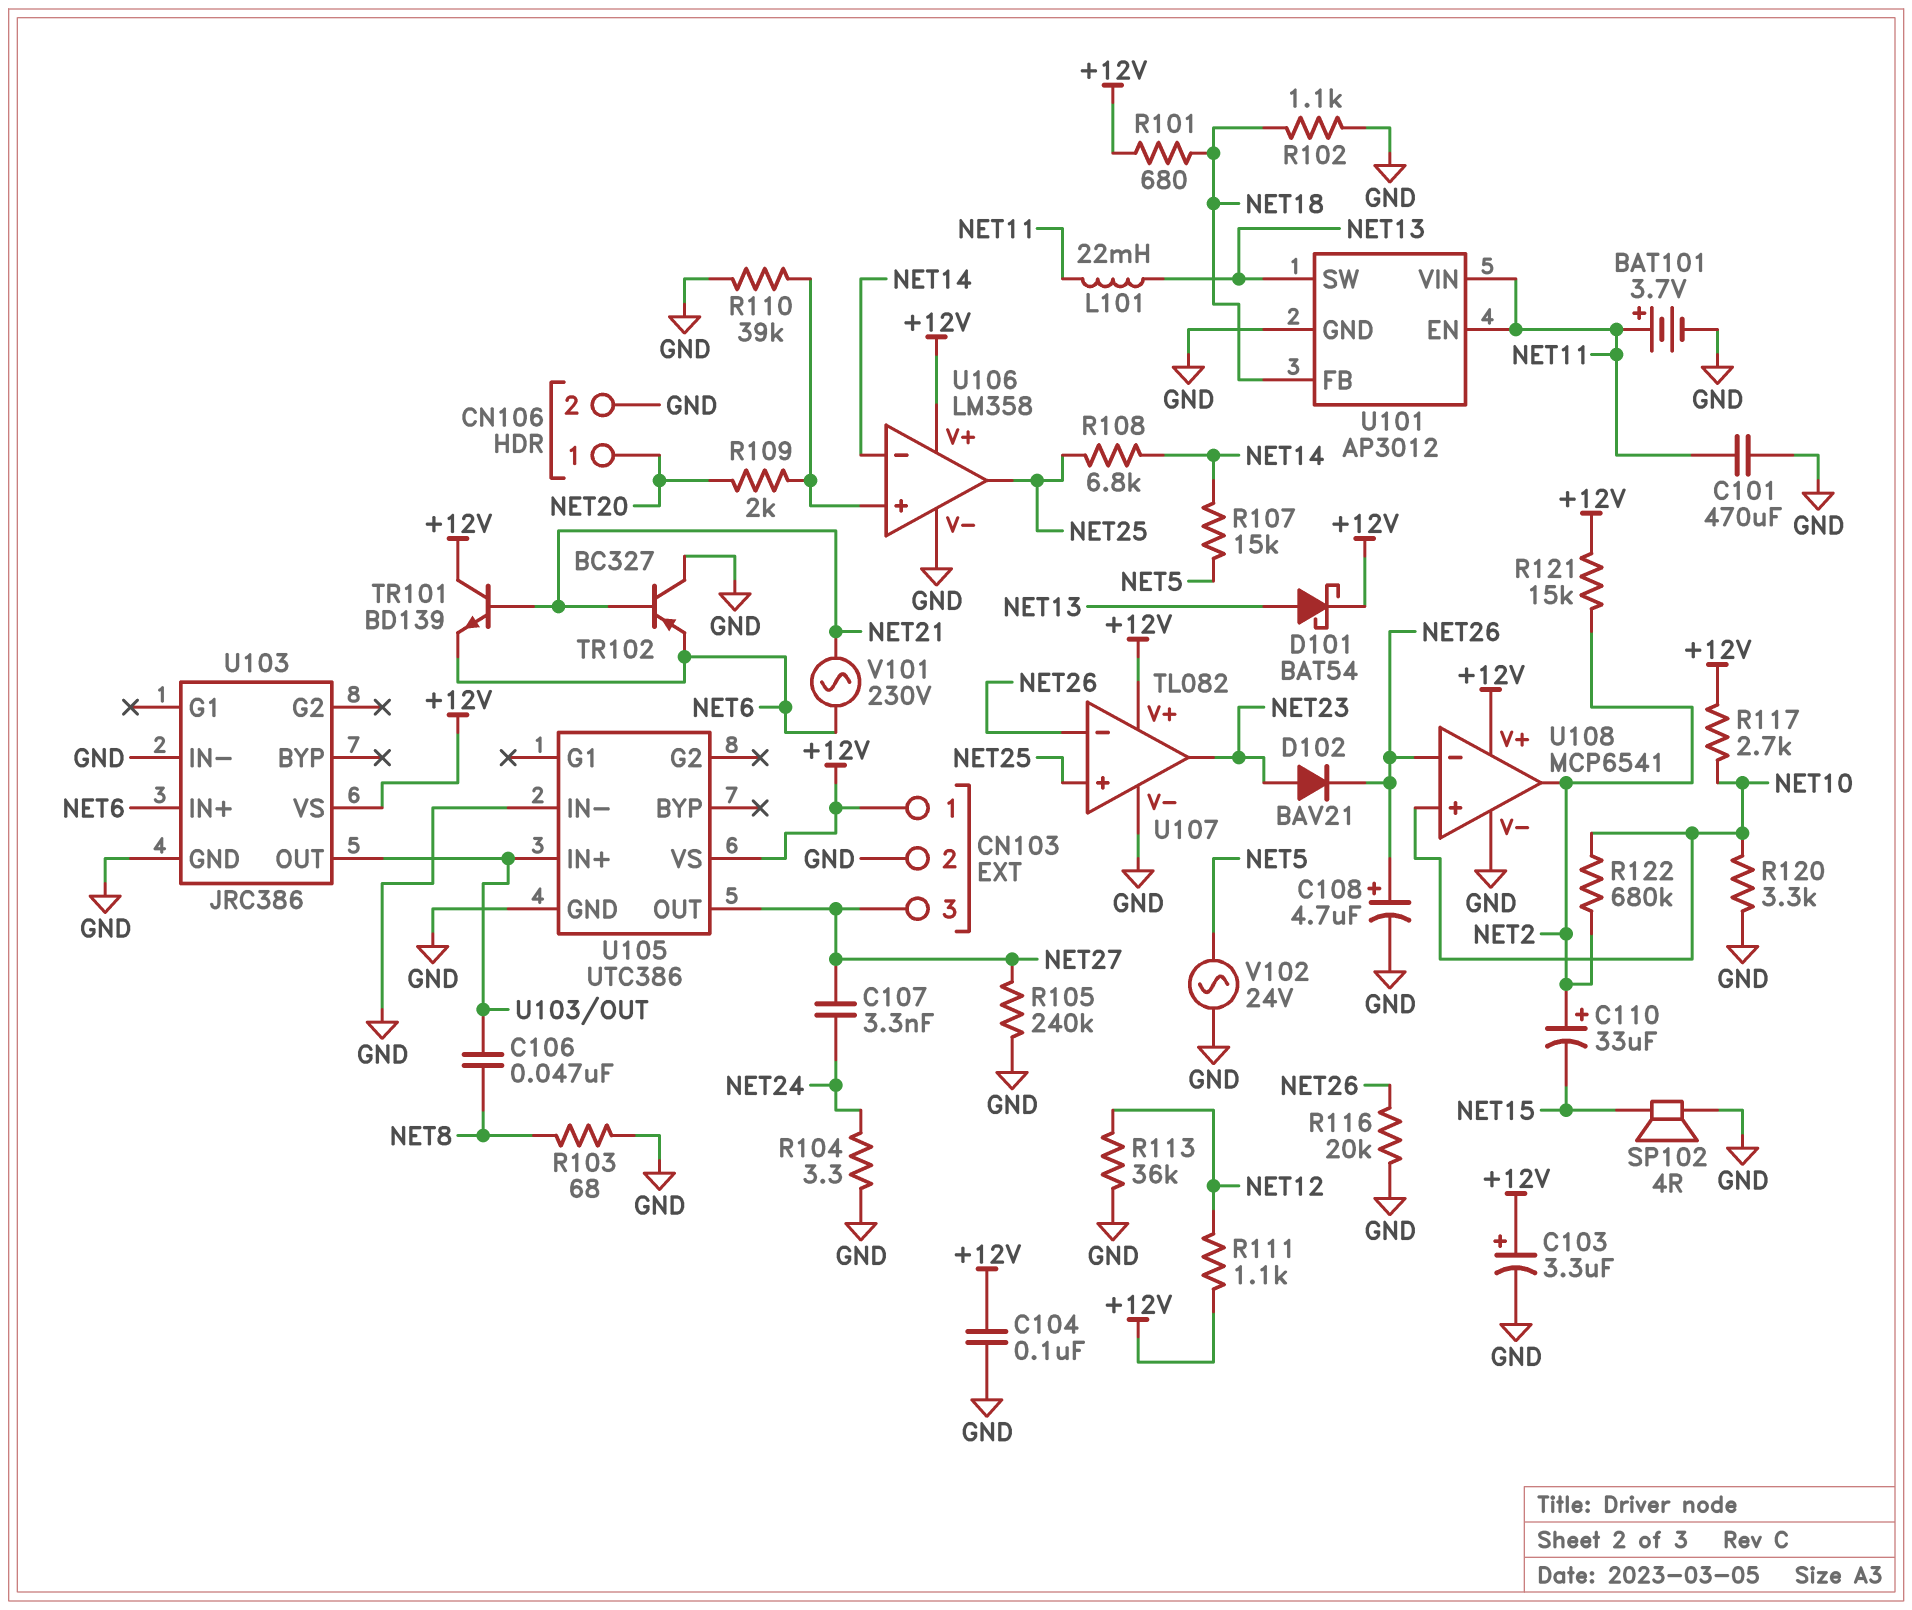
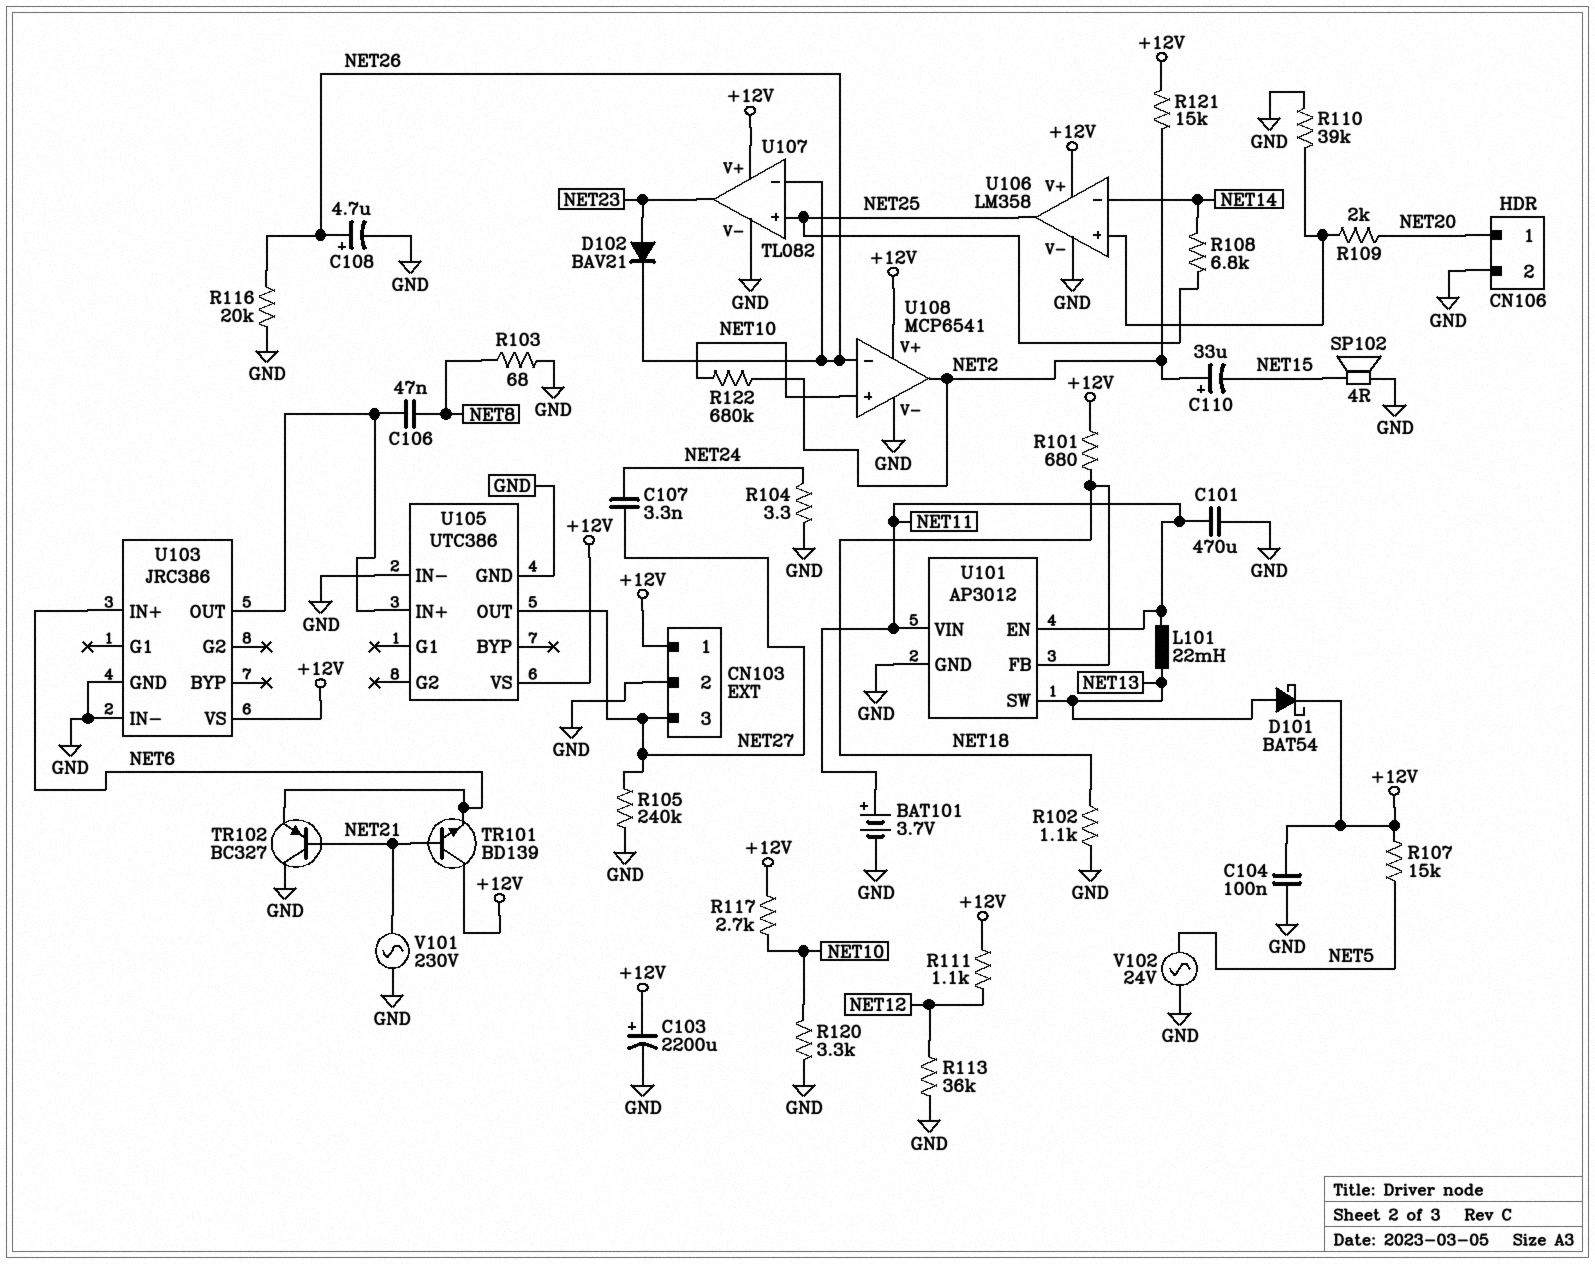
C103: 3.3uF (plus +12V, minus GND) -> 2200uF (plus +12V, minus GND)
R107: 15k (NET5, NET14) -> 15k (+12V, NET5)
V101: AC 230V (NET6, NET21) -> AC 230V (GND, NET21)

